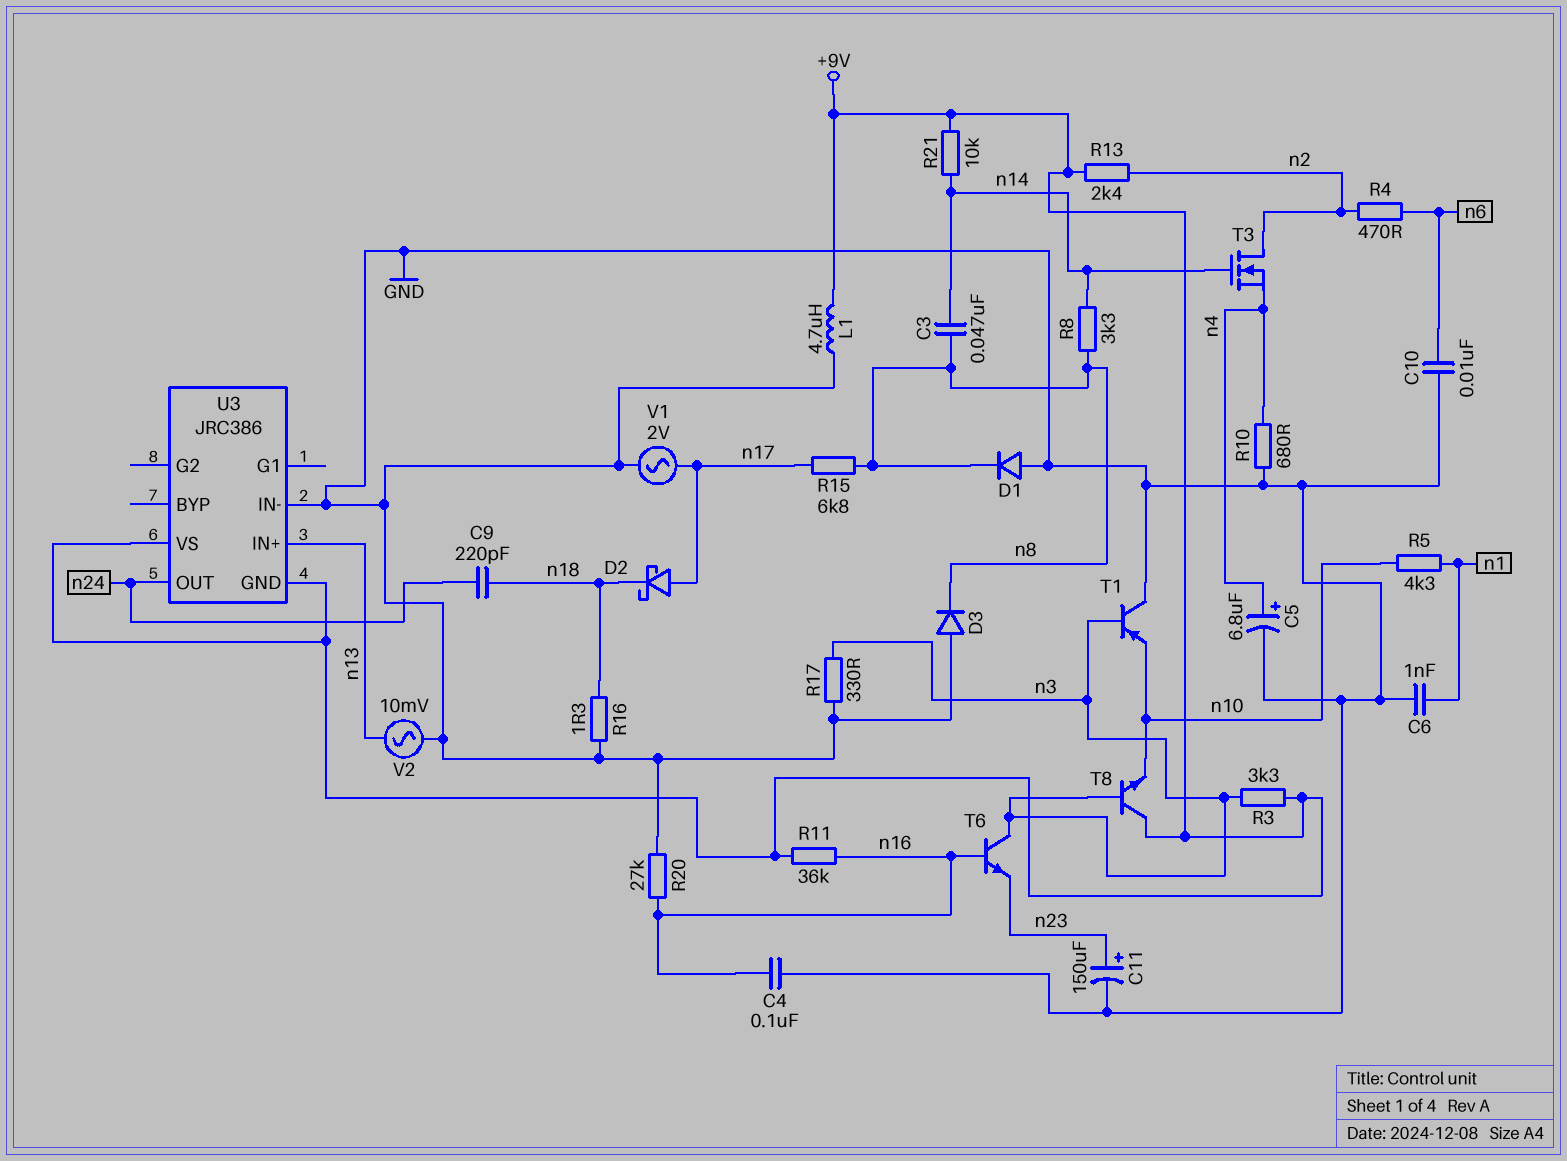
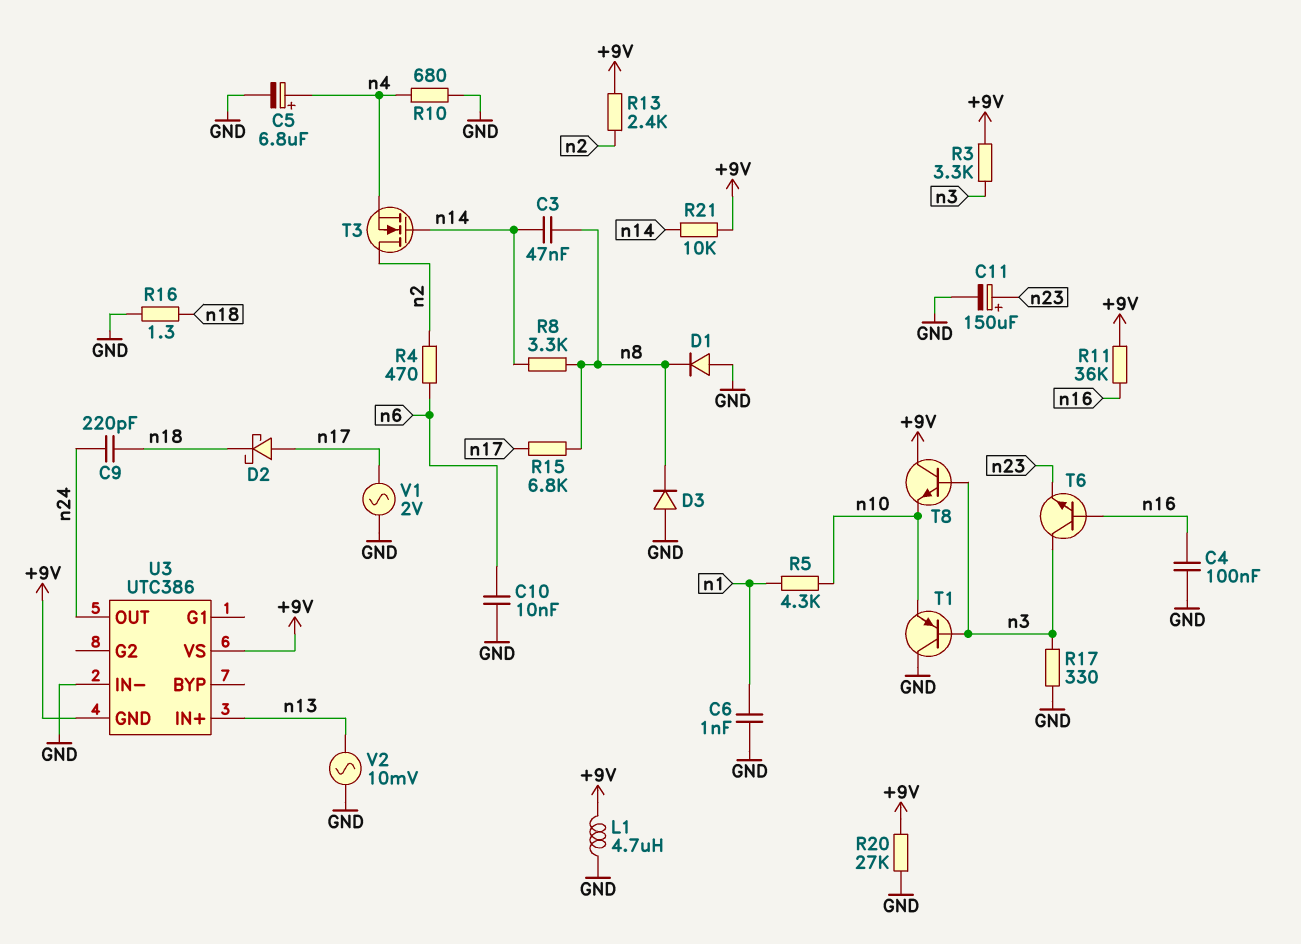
R20: 27k (GND, n16) -> 27k (+9V, GND)
U3: JRC386 -> UTC386

